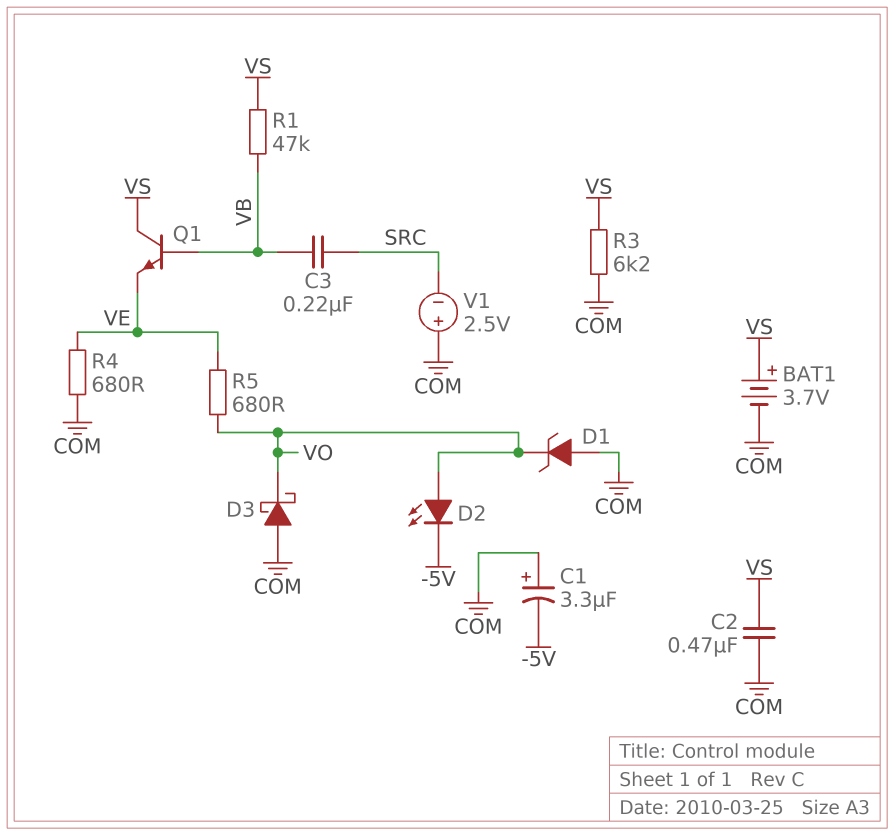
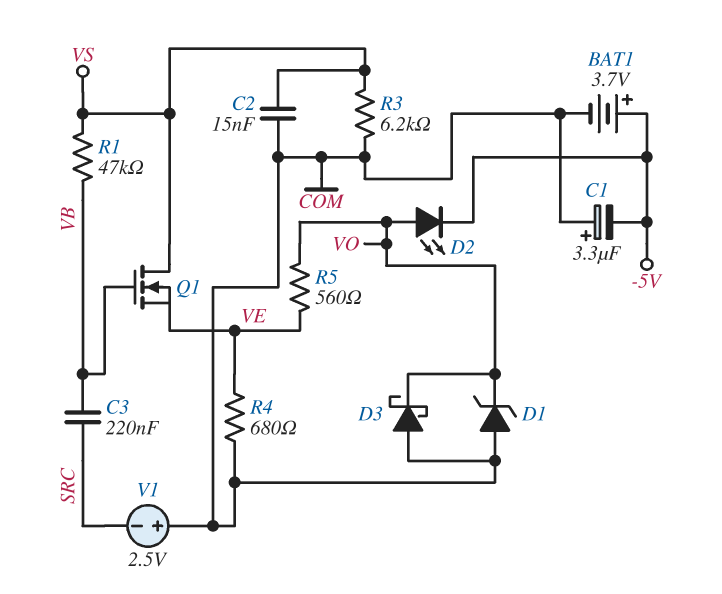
BAT1: 3.7V (plus VS, minus COM) -> 3.7V (plus -5V, minus COM)
C2: 470nF (COM, VS) -> 15nF (COM, VS)
Q1: NPN (B VB, C VS, E VE) -> NMOS (G VB, D VS, S VE)
R5: 680 (VE, VO) -> 560 (VE, VO)

